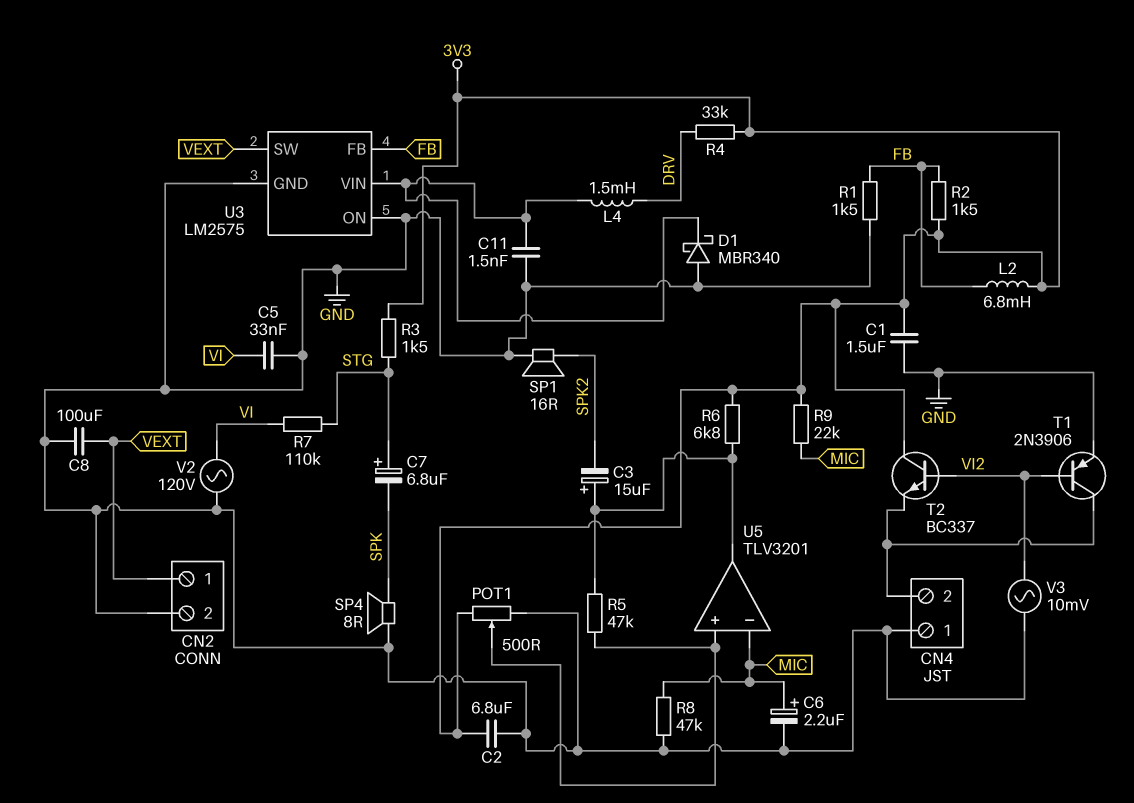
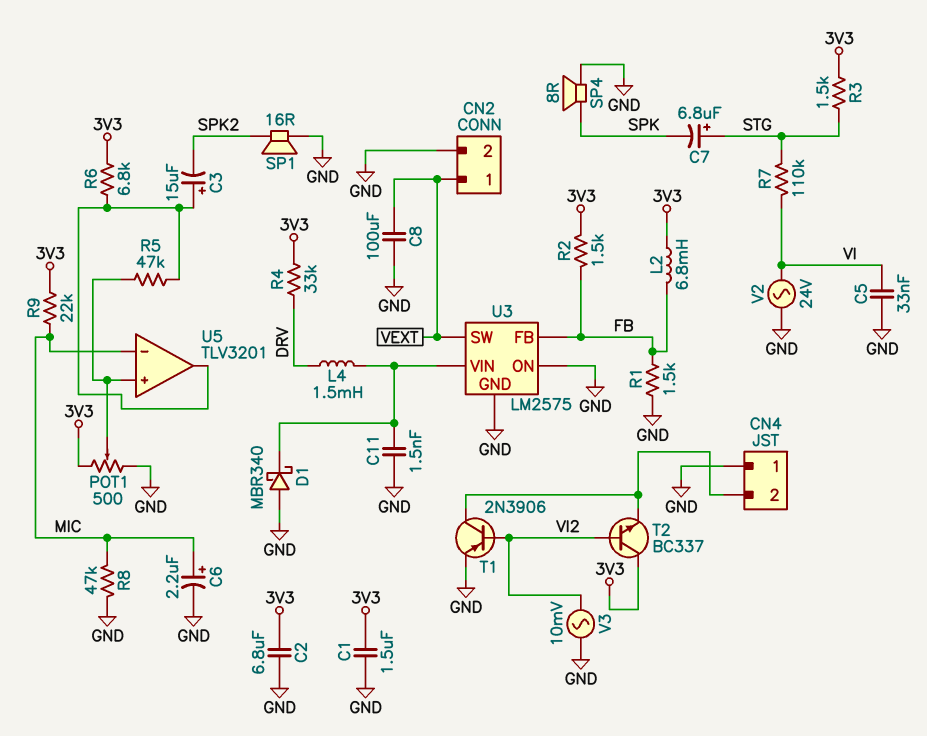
V2: AC 120V (GND, VI) -> AC 24V (GND, VI)

